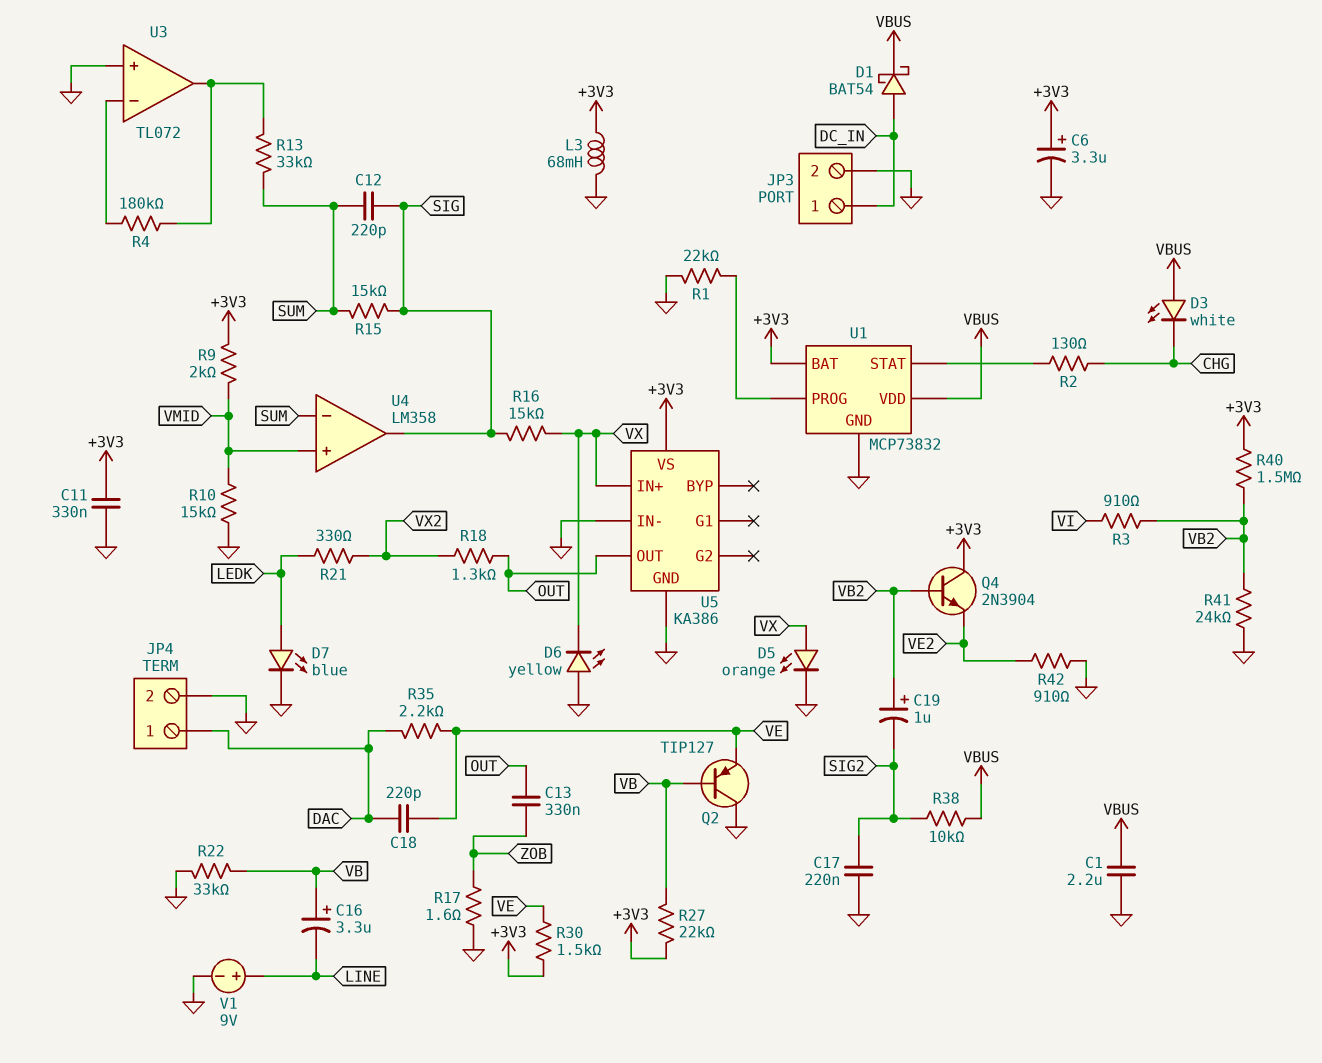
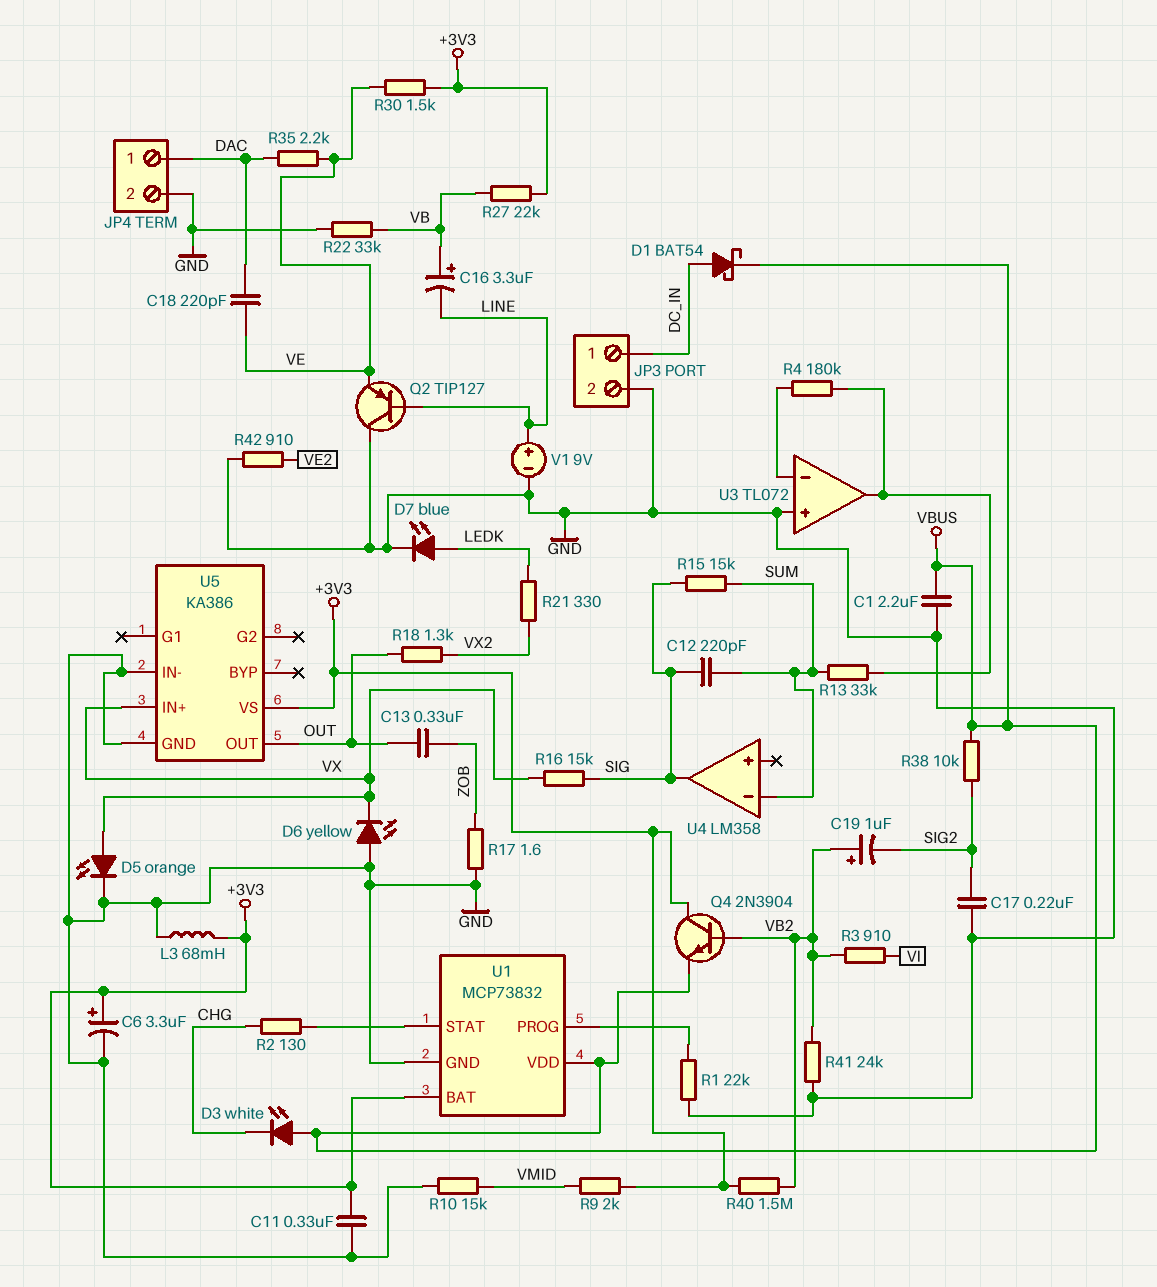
Q2: PNP TIP127 (B VB, C GND, E VE) -> PNP TIP127 (B LINE, C GND, E VE)
Q4: NPN 2N3904 (B VB2, C +3V3, E VE2) -> NPN 2N3904 (B VB2, C +3V3, E VBUS)
U4 pin in+: VMID -> none

